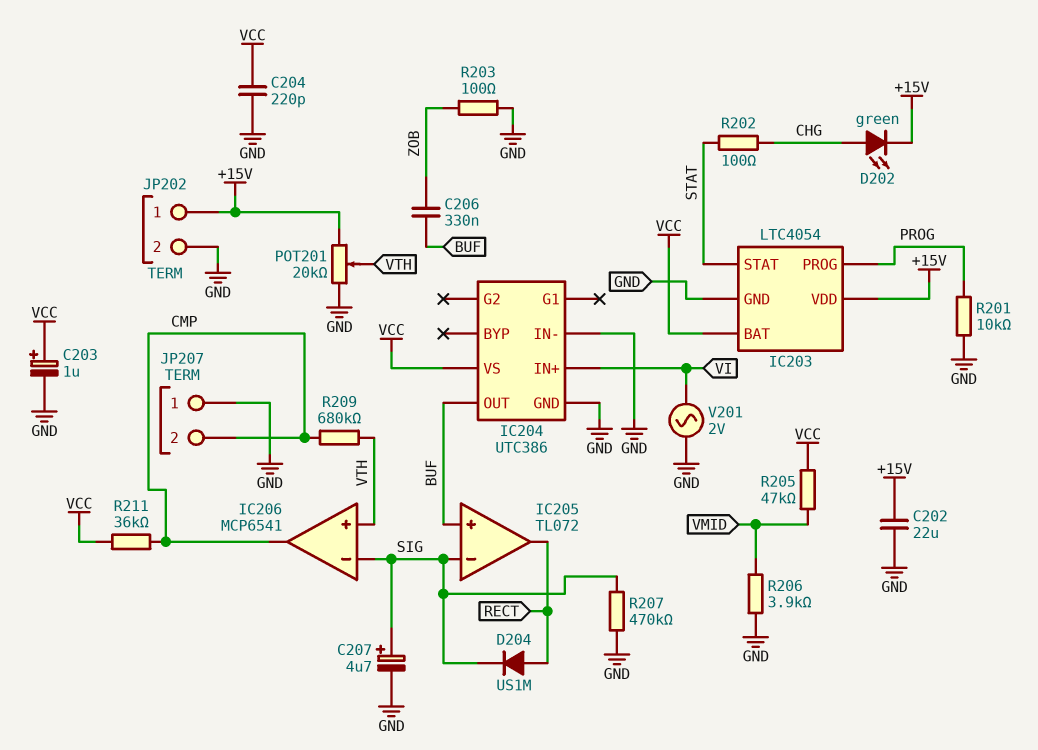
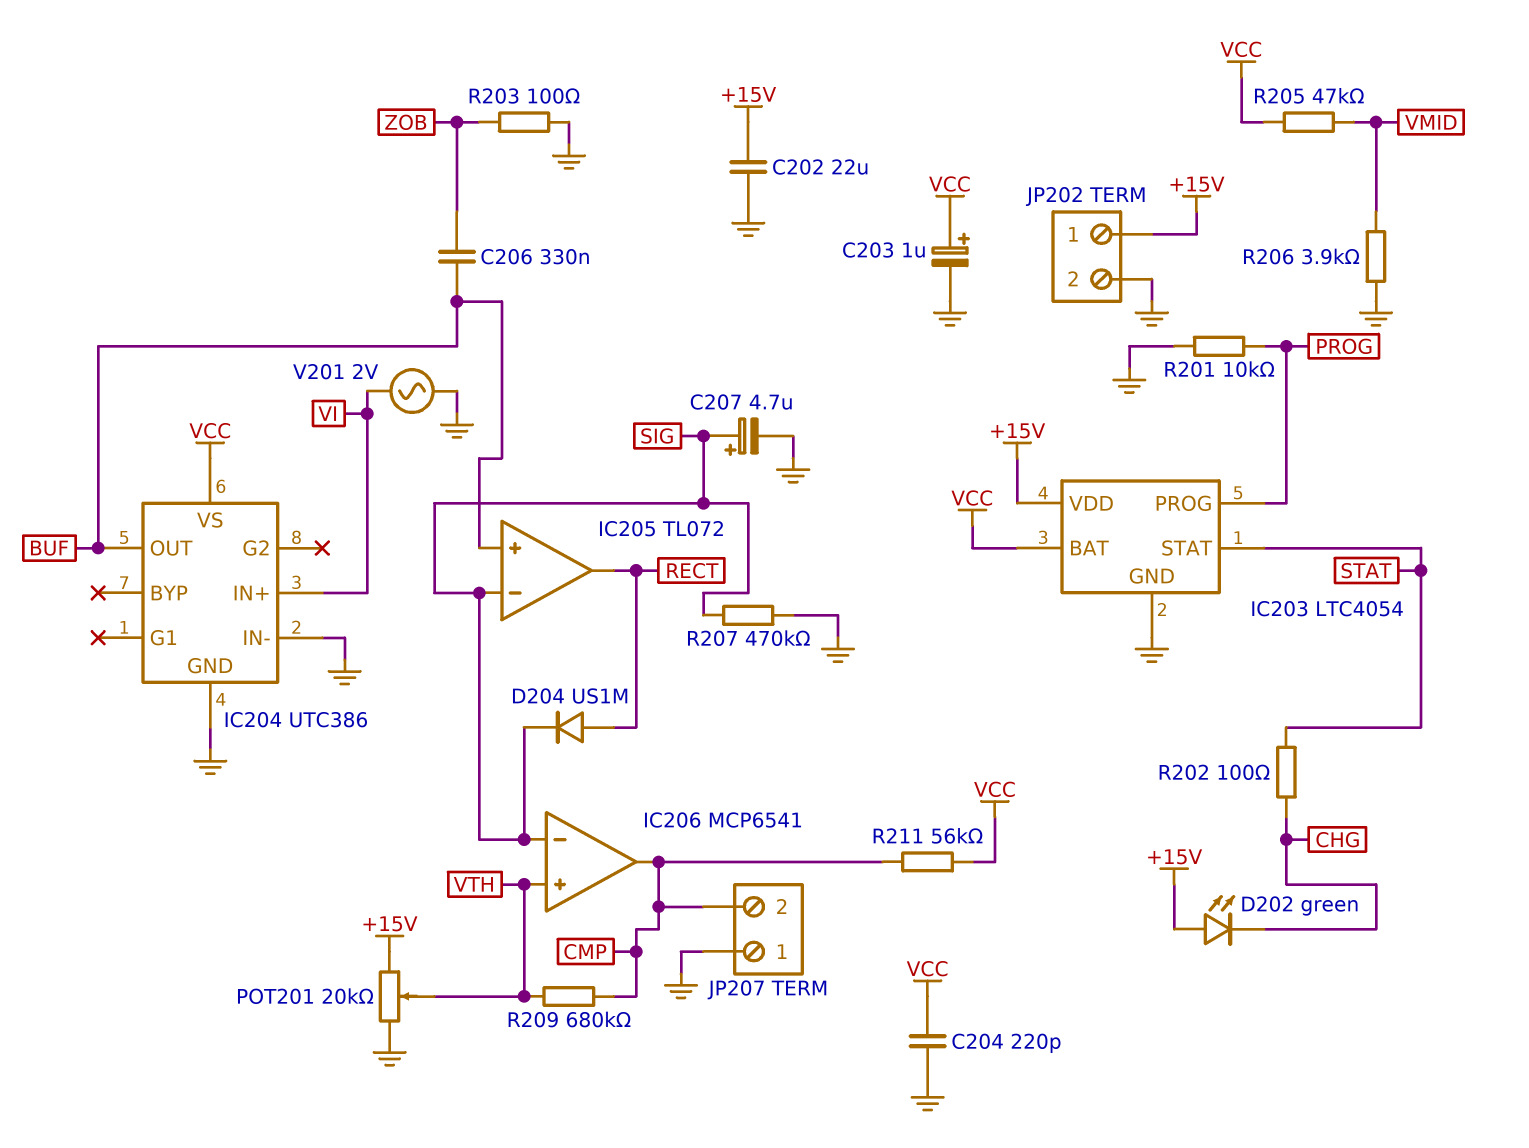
D202: LED green (A CHG, K +15V) -> LED green (A +15V, K CHG)
R211: 36k (CMP, VCC) -> 56k (CMP, VCC)

